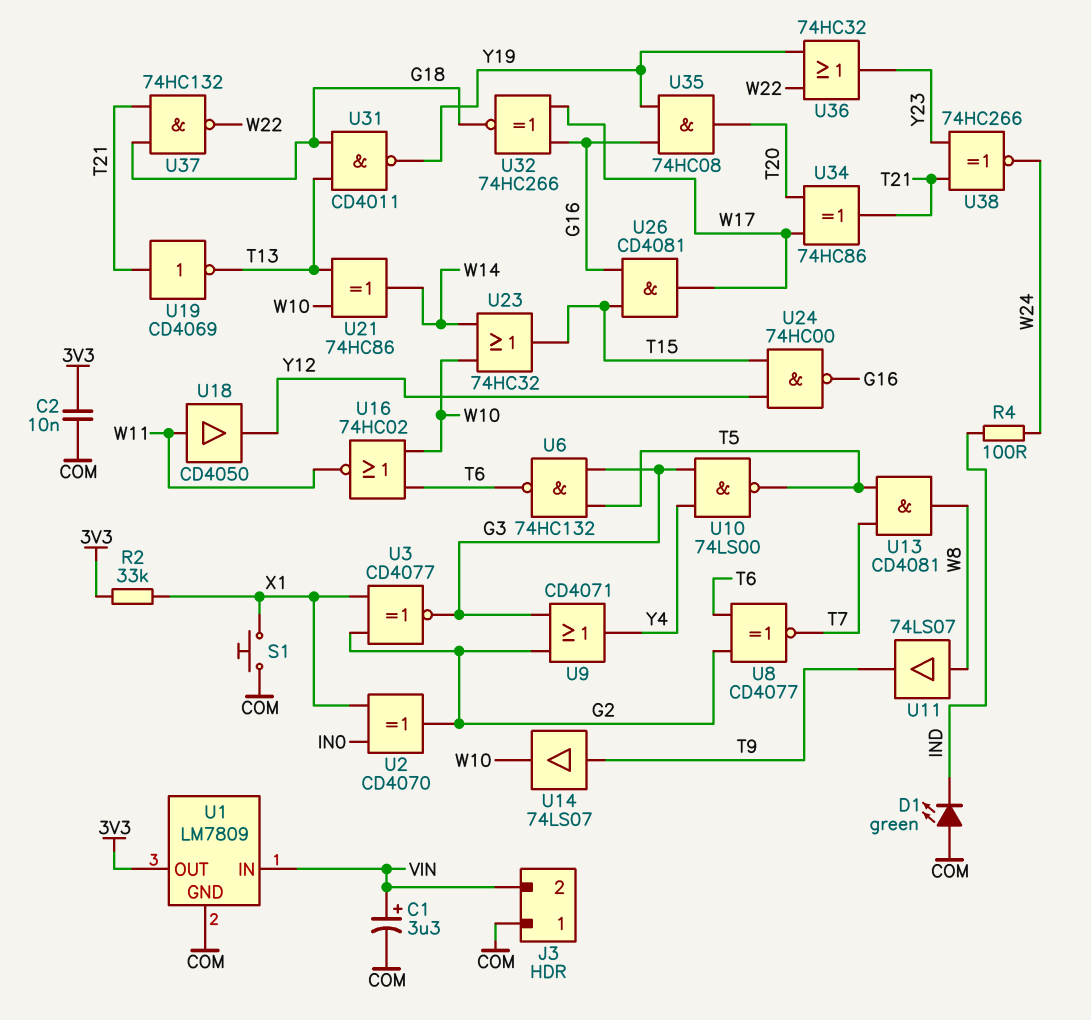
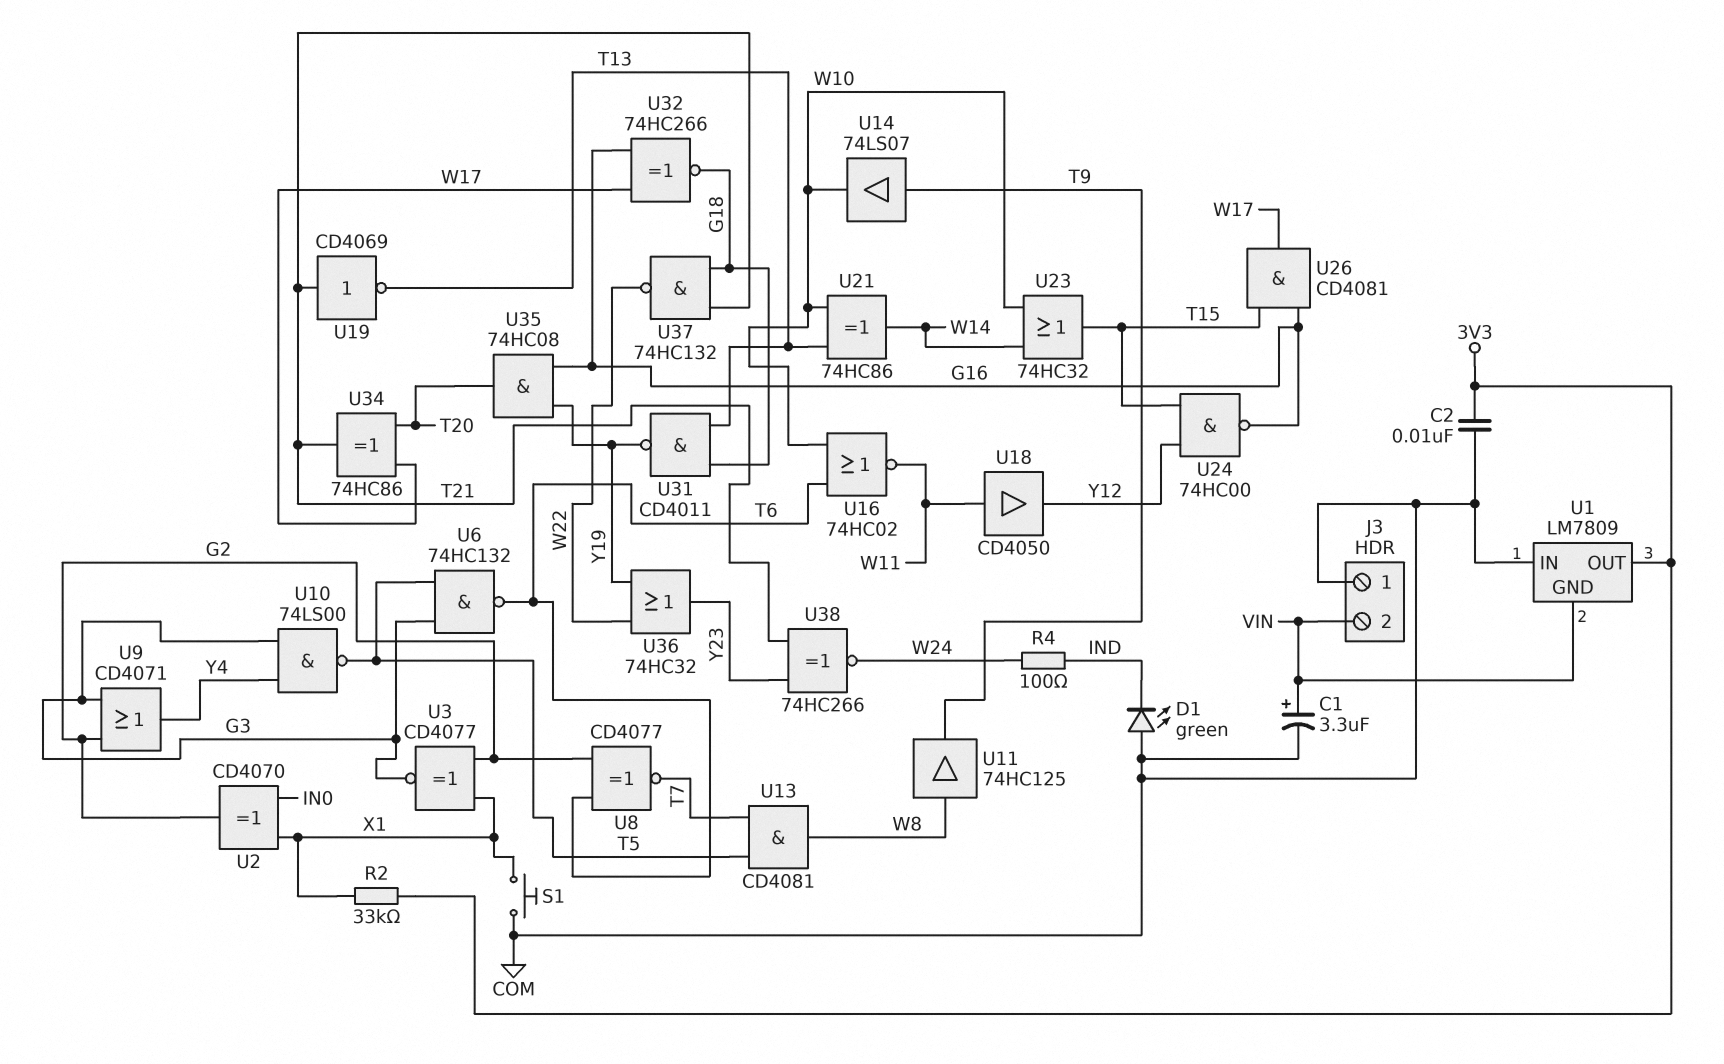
U1 pin GND: COM -> VIN
U1 pin IN: VIN -> COM
U11: buffer 74LS07 (in W8, out T9) -> buffer 74HC125 (in W8, out T9)

